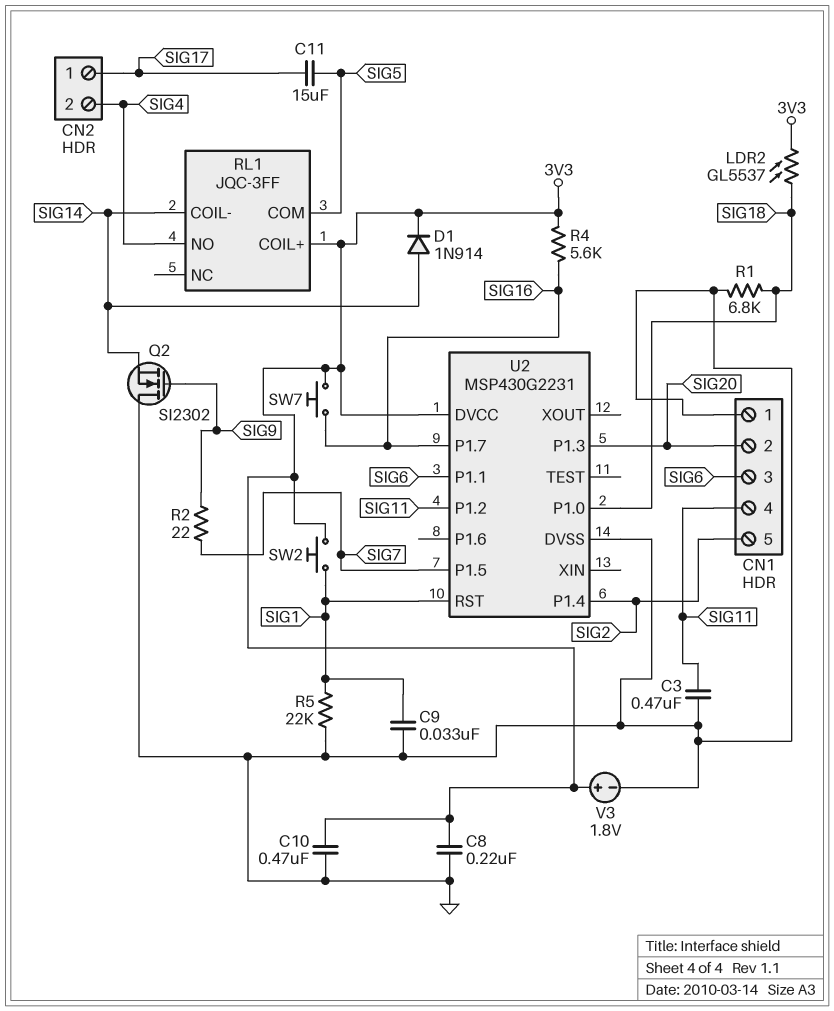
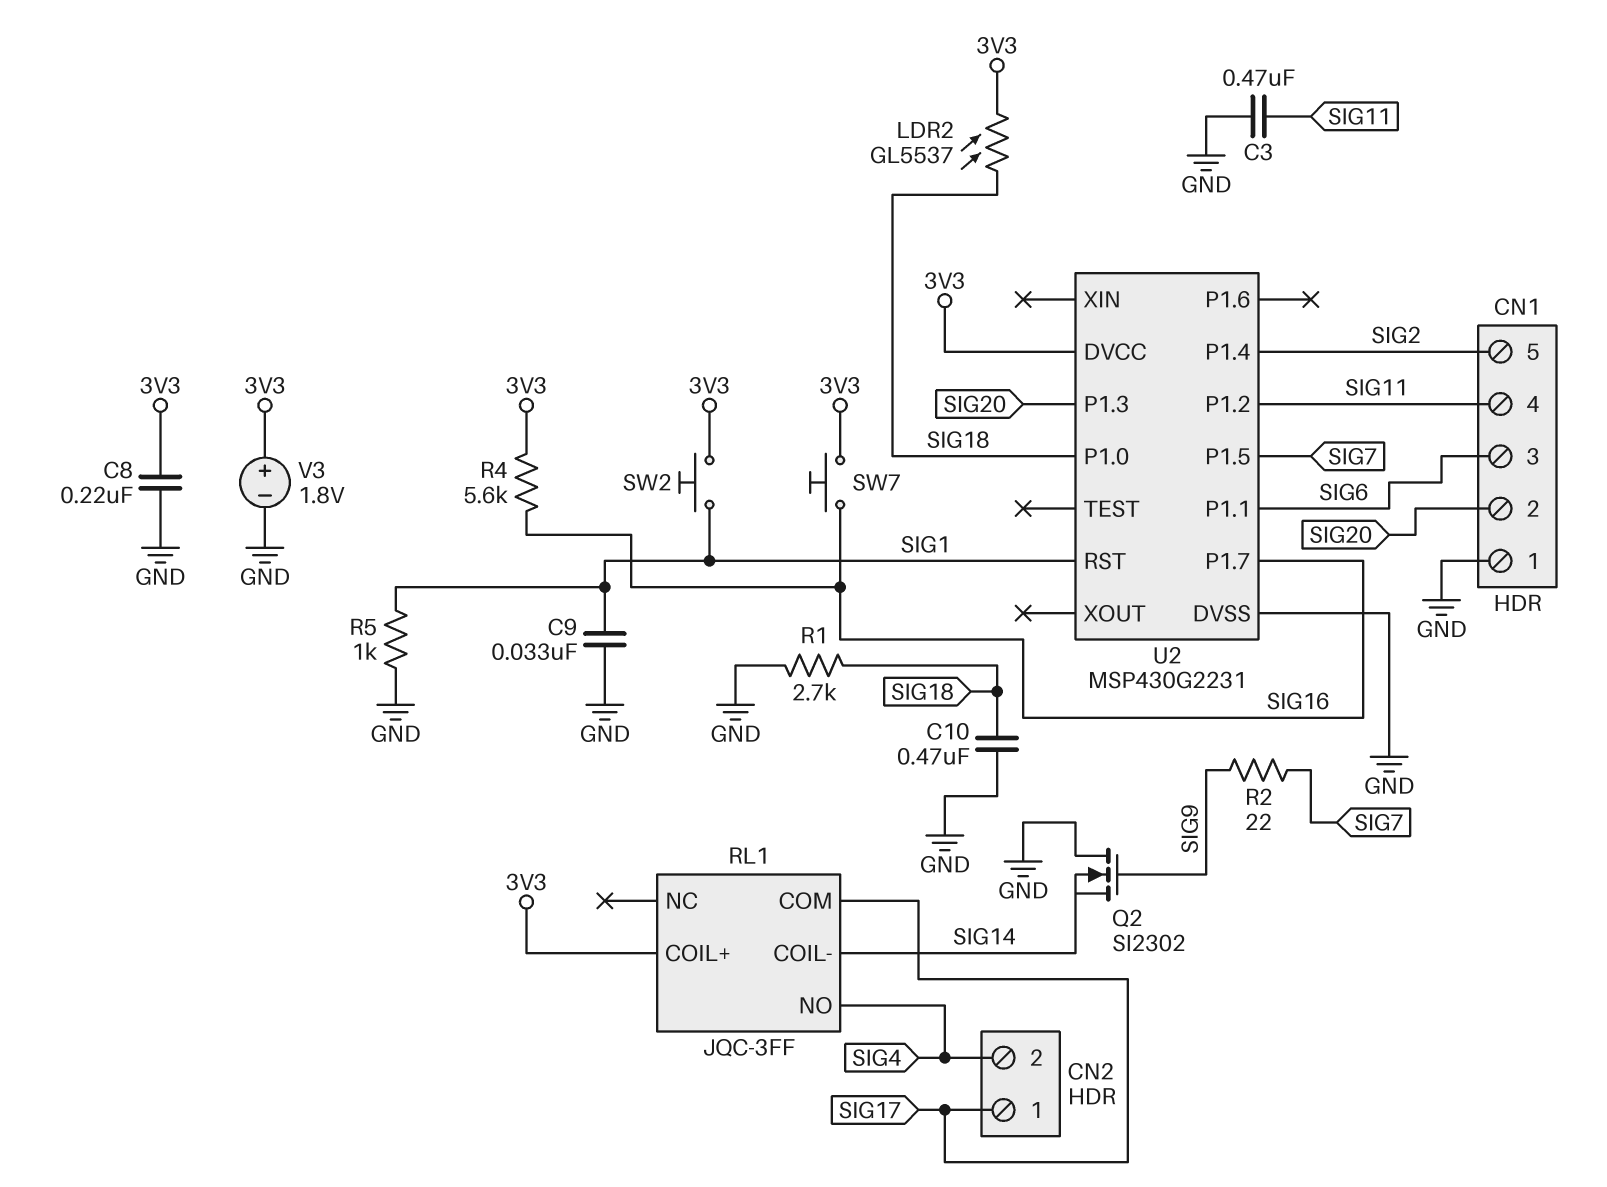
C10: 470nF (3V3, GND) -> 470nF (GND, SIG18)
C11: 15uF (SIG5, SIG17) -> none
D1: diode 1N914 (A SIG14, K 3V3) -> none
R1: 6.8k (GND, SIG18) -> 2.7k (GND, SIG18)
R5: 22k (GND, SIG1) -> 1k (GND, SIG1)
RL1 pin COM: SIG5 -> SIG17

